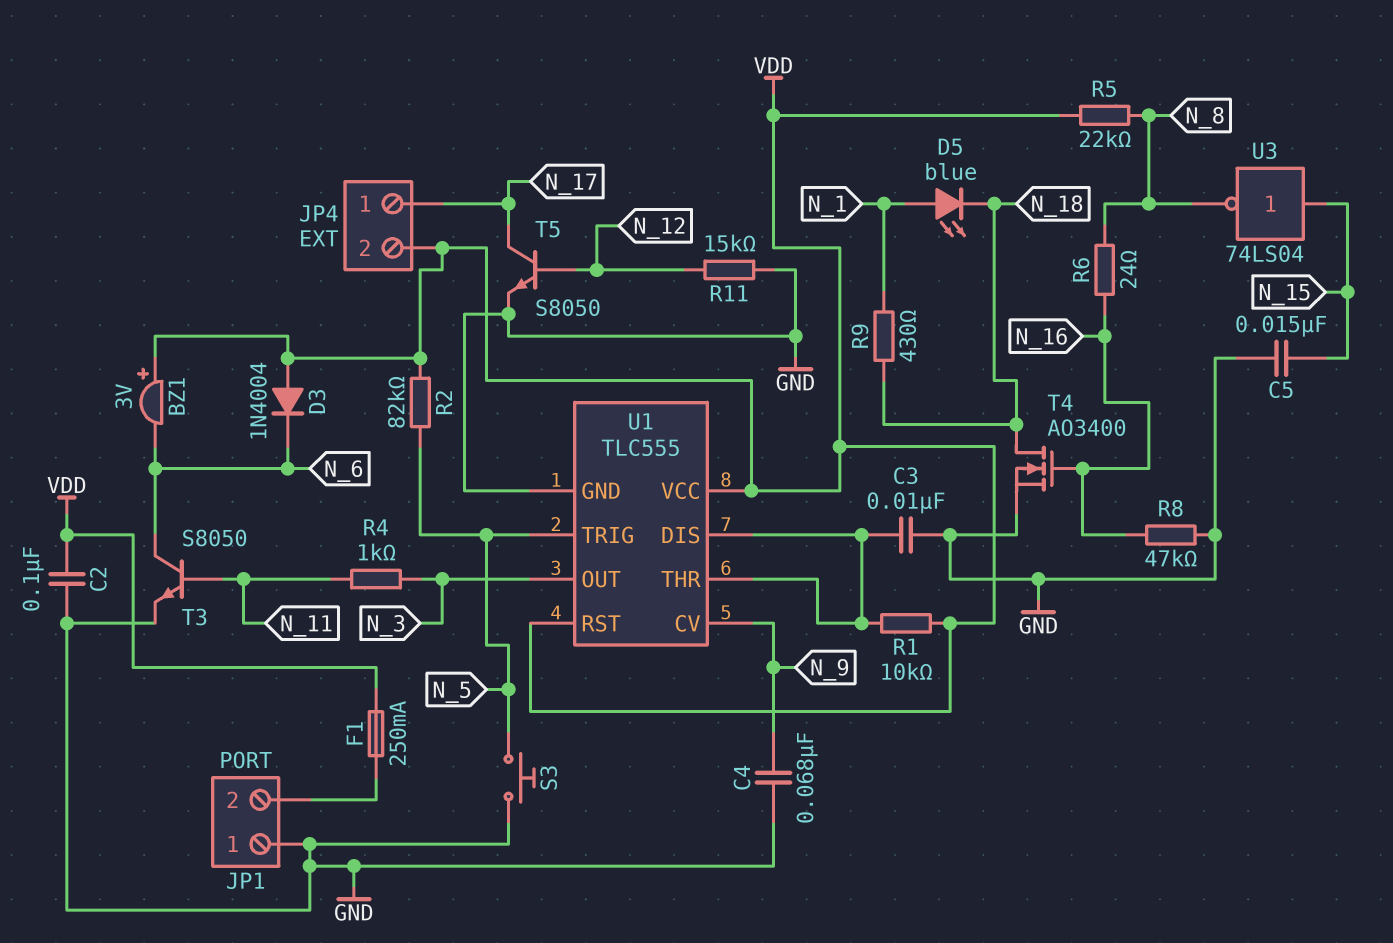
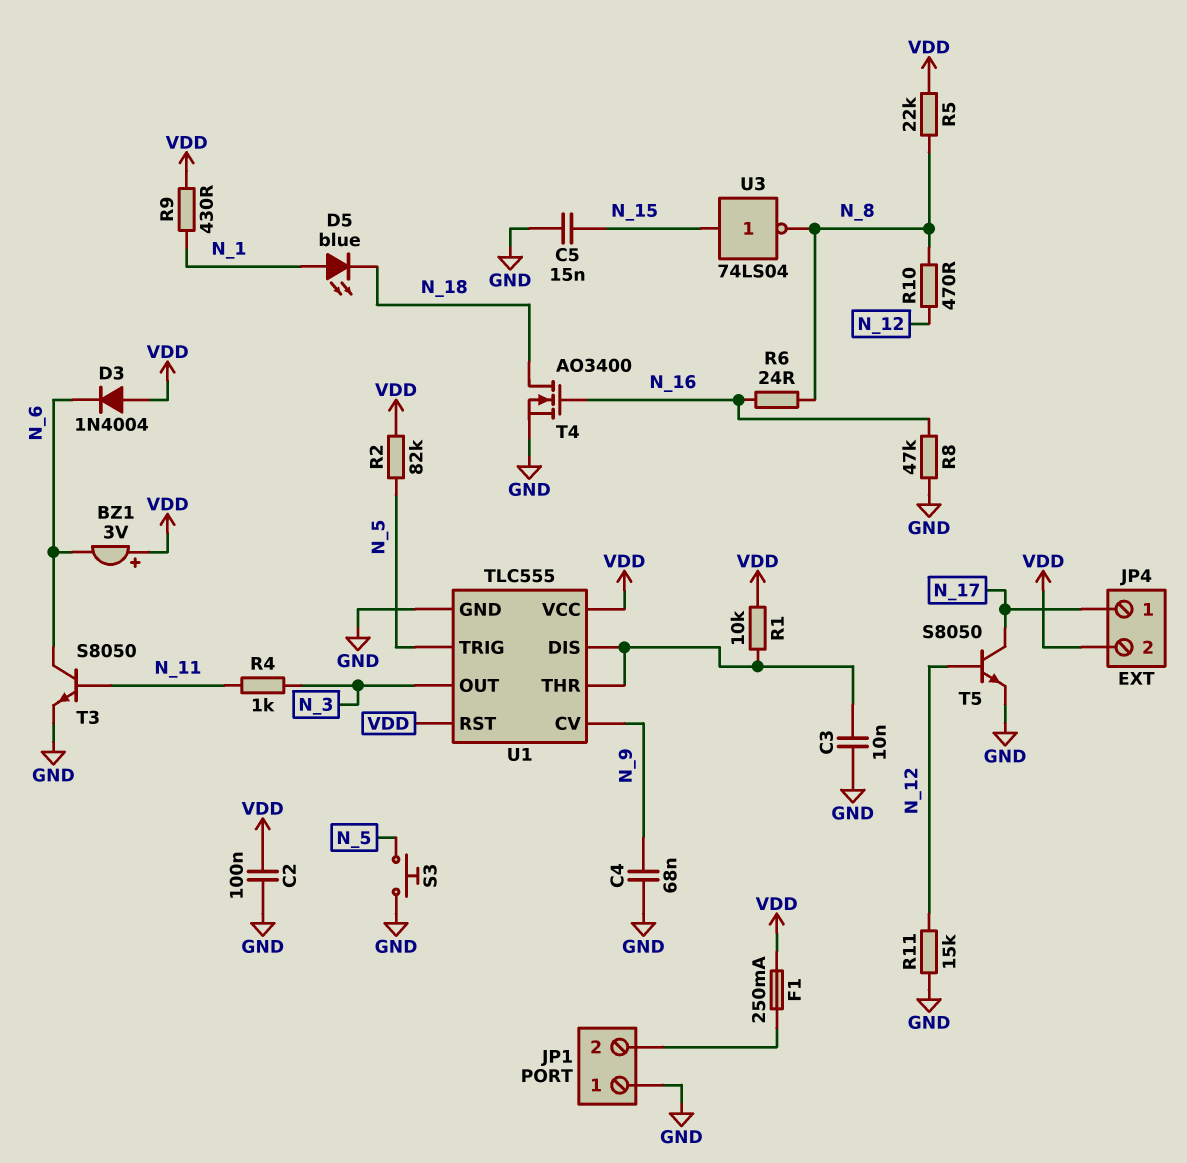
R9: 430 (N_1, N_18) -> 430 (N_1, VDD)
R10: none -> 470 (N_8, N_12)

